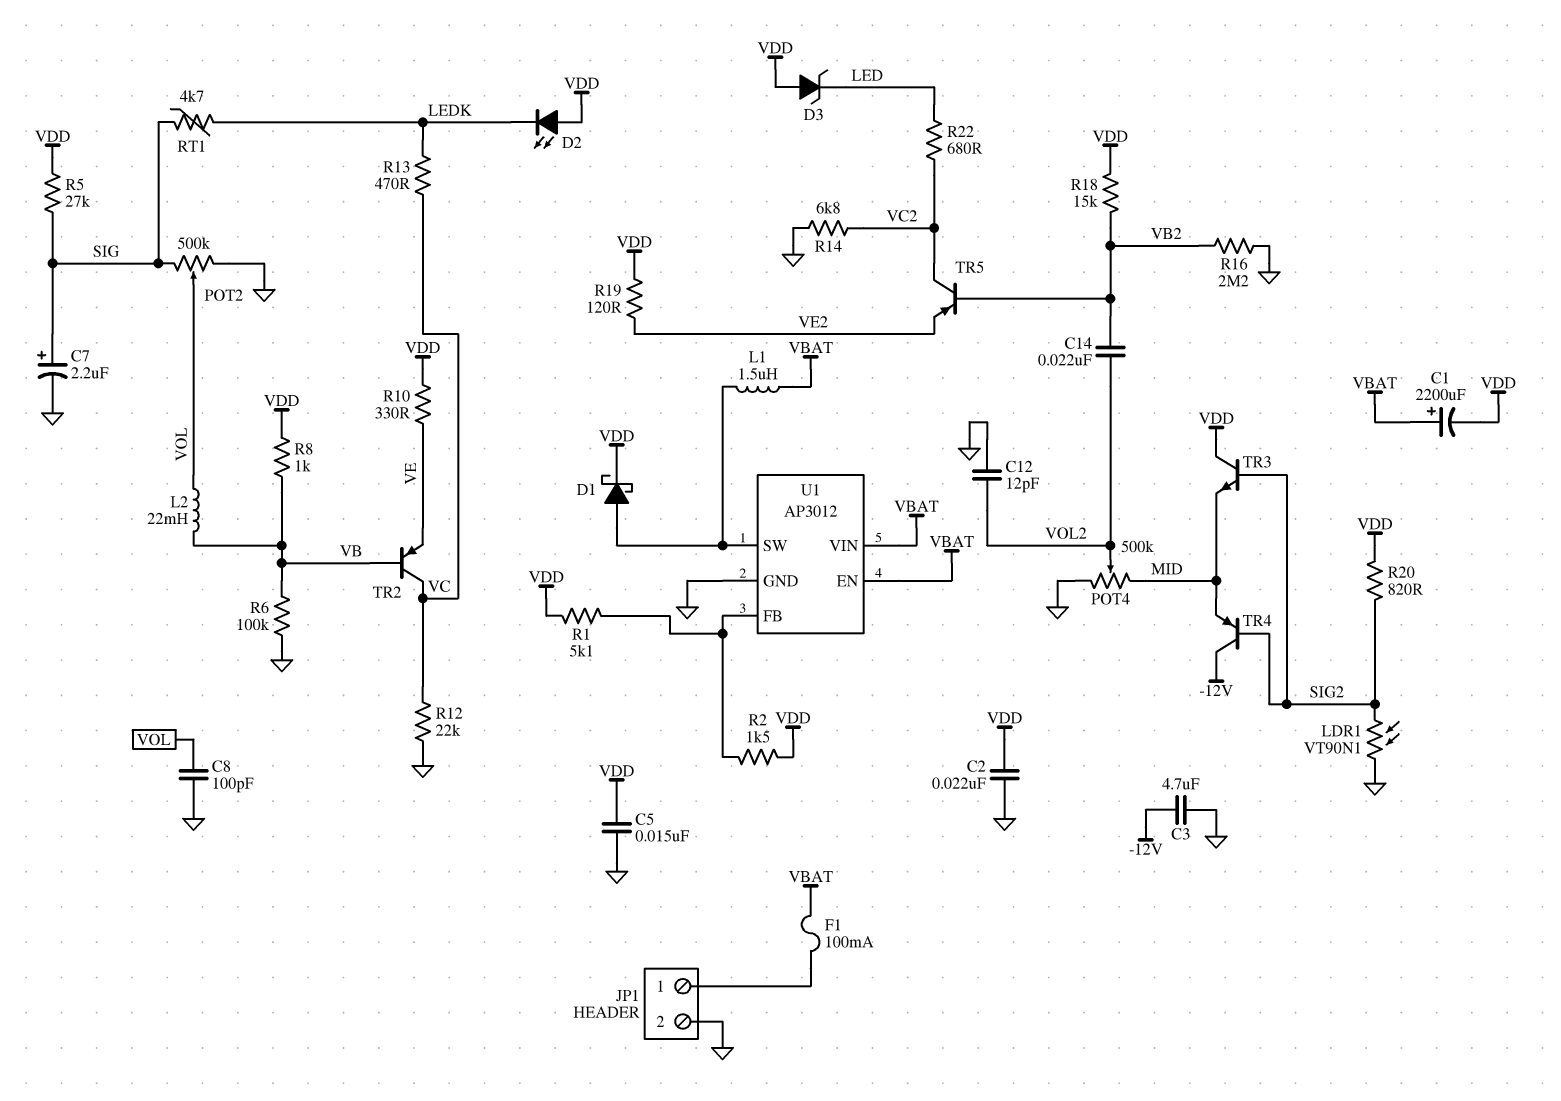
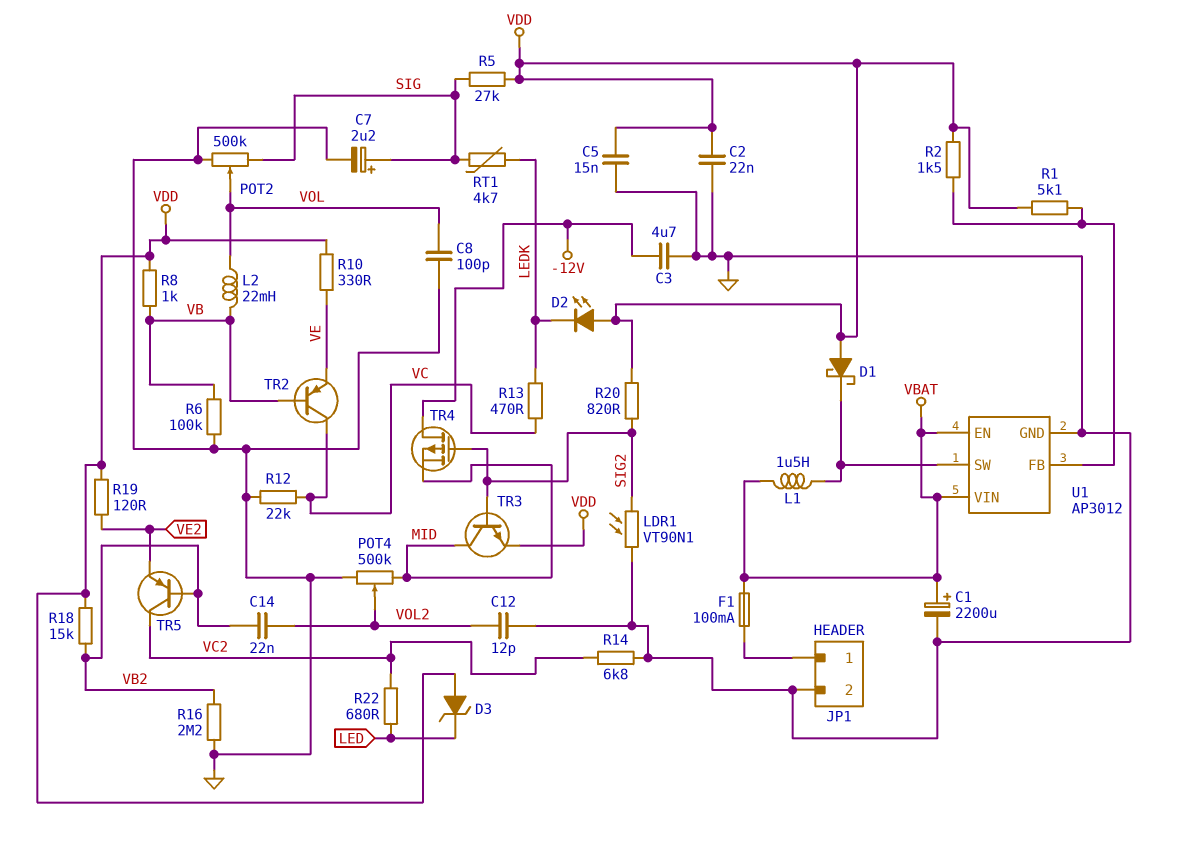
C1: 2200uF (plus VBAT, minus VDD) -> 2200uF (plus VBAT, minus GND)
D1: schottky (A U1/SW, K VDD) -> schottky (A VDD, K U1/SW)
TR3: NPN (B SIG2, C VDD, E MID) -> NPN (B SIG2, C MID, E VDD)
TR4: PNP (B SIG2, C -12V, E MID) -> PMOS (G SIG2, D -12V, S MID)

